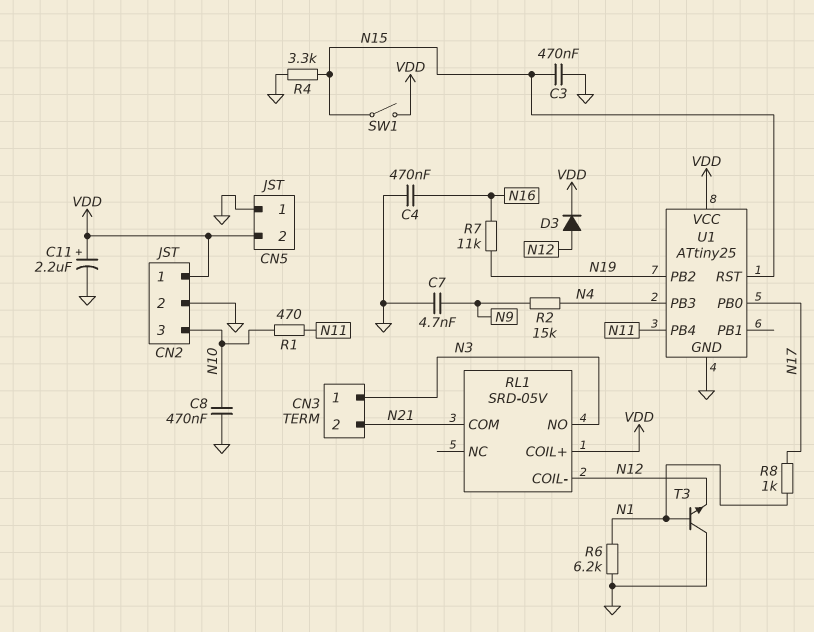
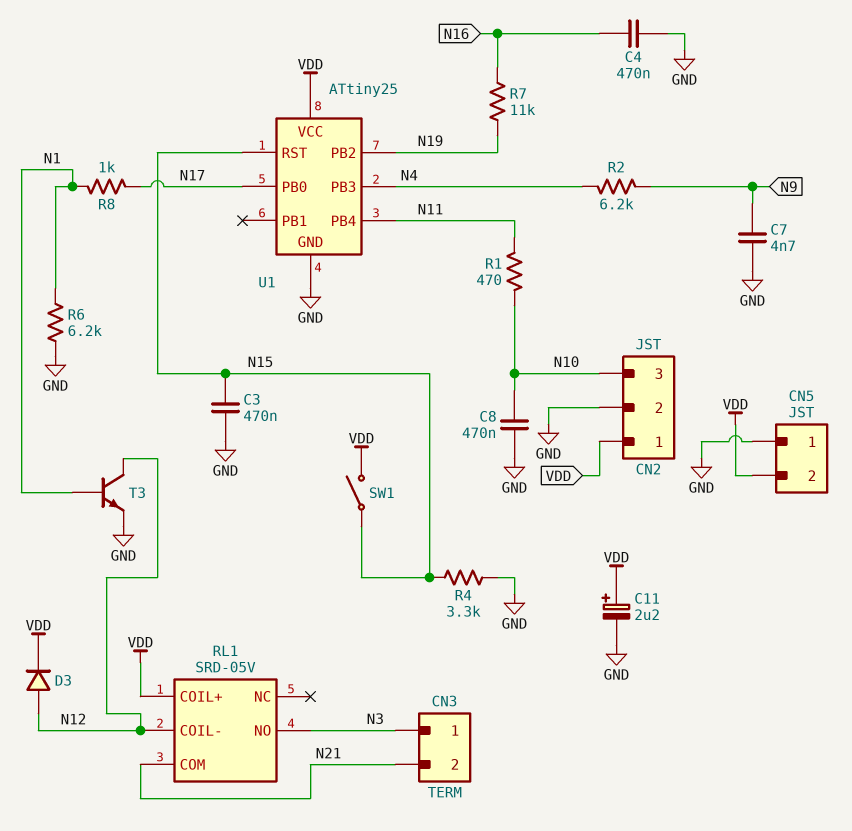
R2: 15k (N4, N9) -> 6.2k (N4, N9)
T3: NPN (B N1, C GND, E N12) -> NPN (B N1, C N12, E GND)

